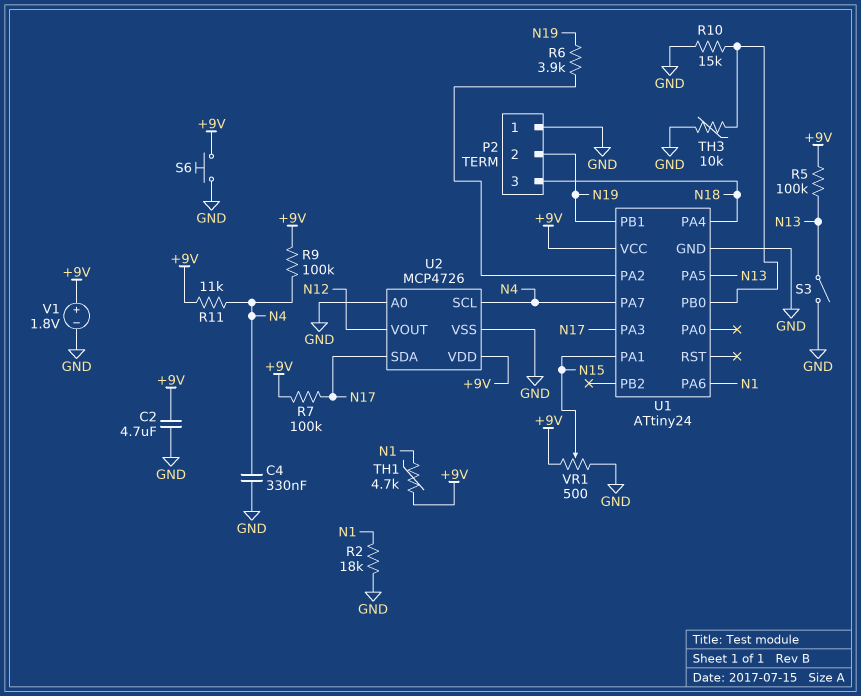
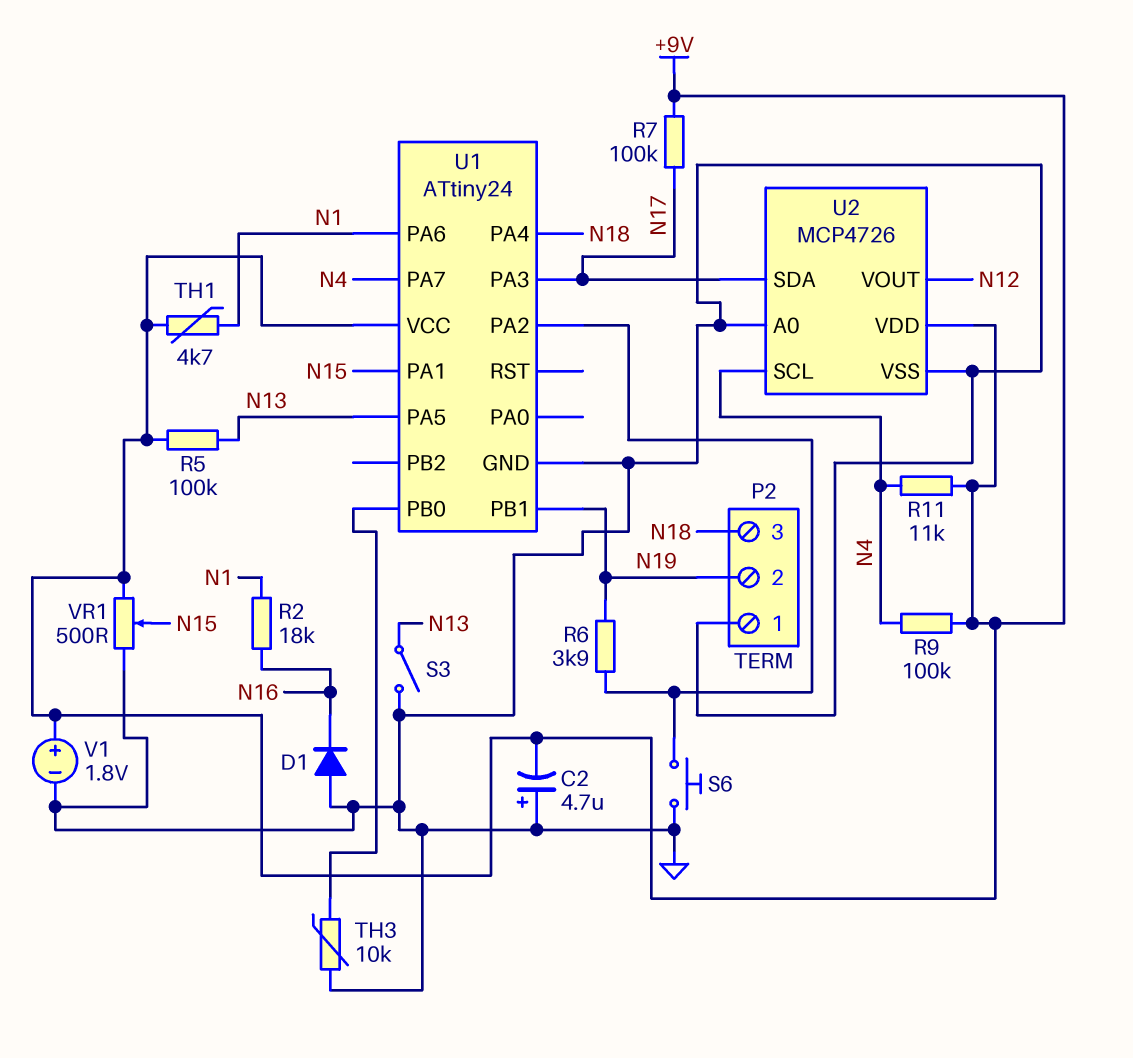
C2: 4.7uF (+9V, GND) -> 4.7uF (plus GND, minus +9V)
C4: 330nF (GND, N4) -> none
D1: none -> diode (A GND, K N16)
R2: 18k (GND, N1) -> 18k (N1, N16)
R10: 15k (GND, U1/PB0) -> none
S6: button (+9V, GND) -> button (GND, U1/PA2)

